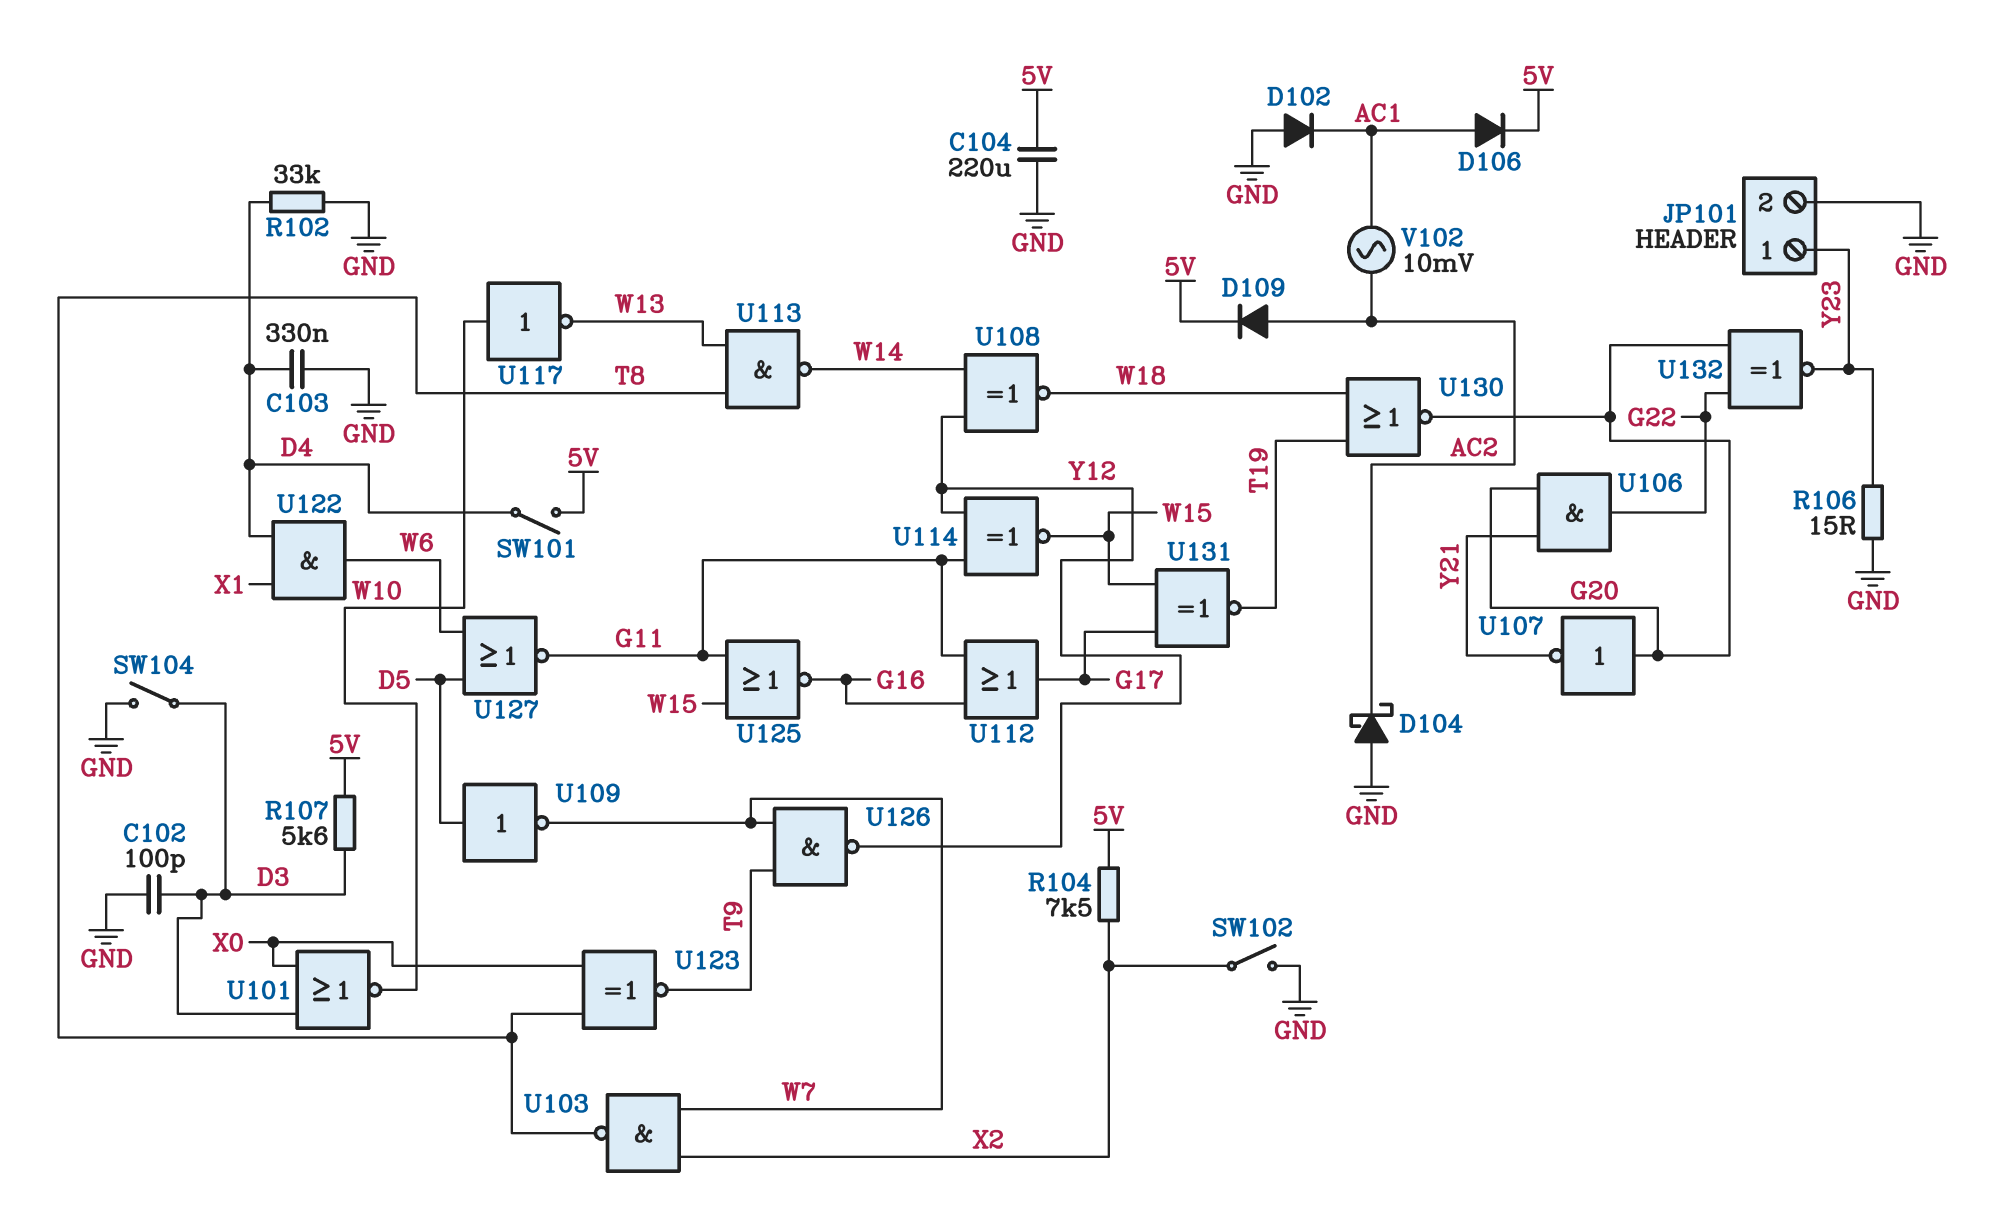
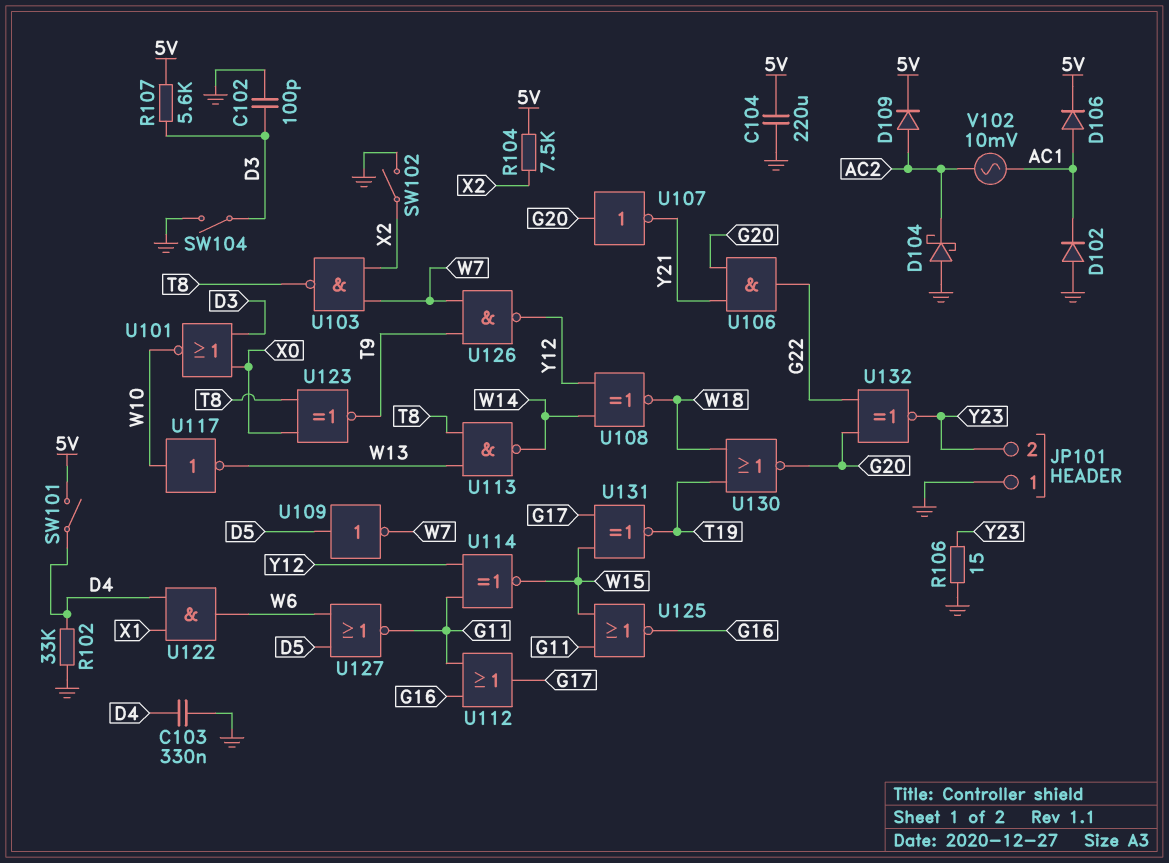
JP101 pin 1: Y23 -> GND
JP101 pin 2: GND -> Y23

